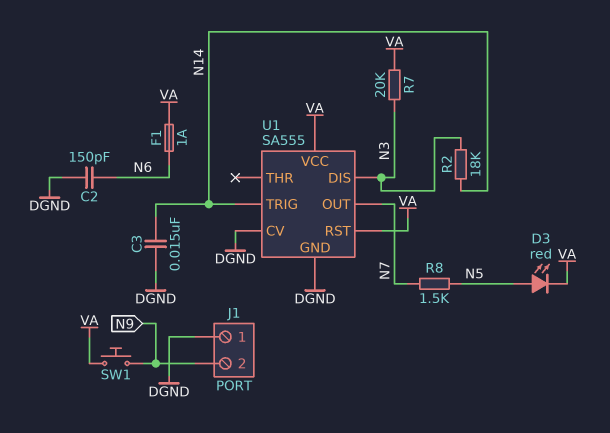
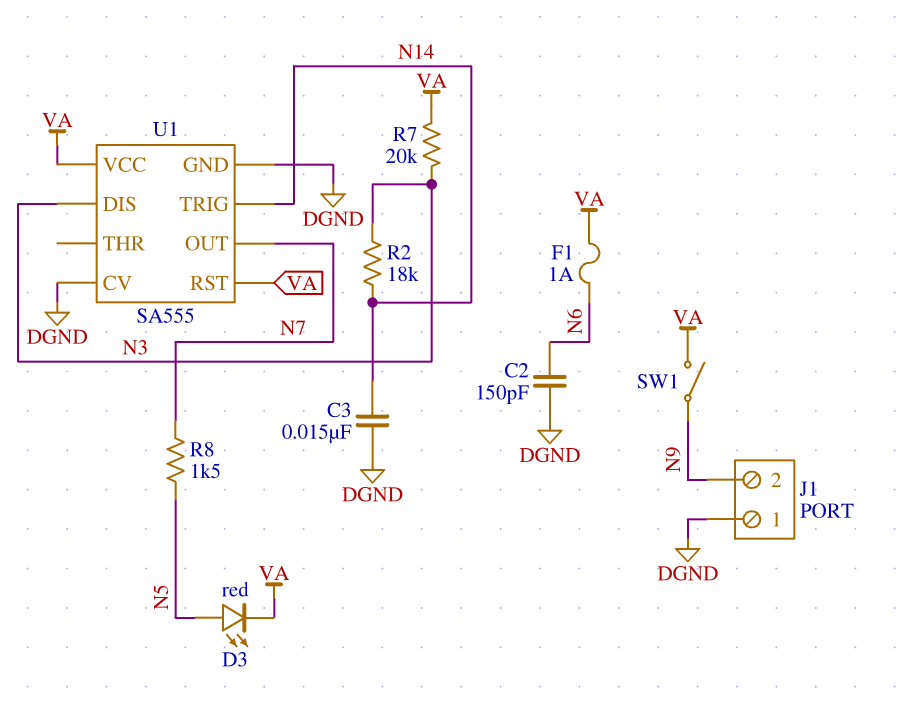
SW1: button (N9, VA) -> switch (N9, VA)

